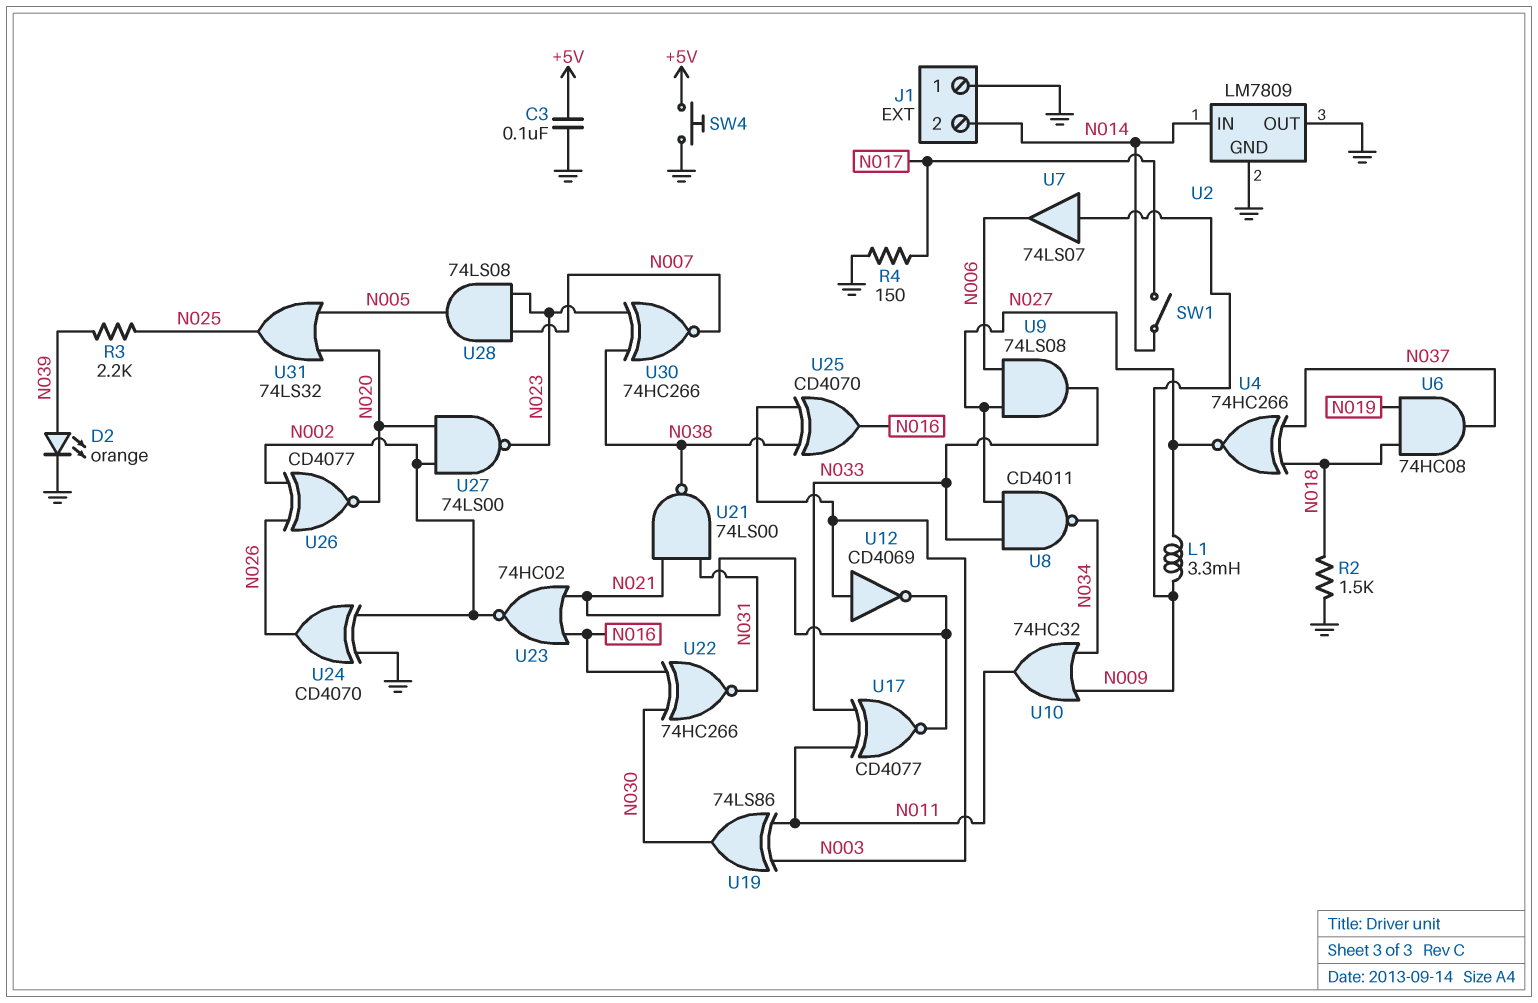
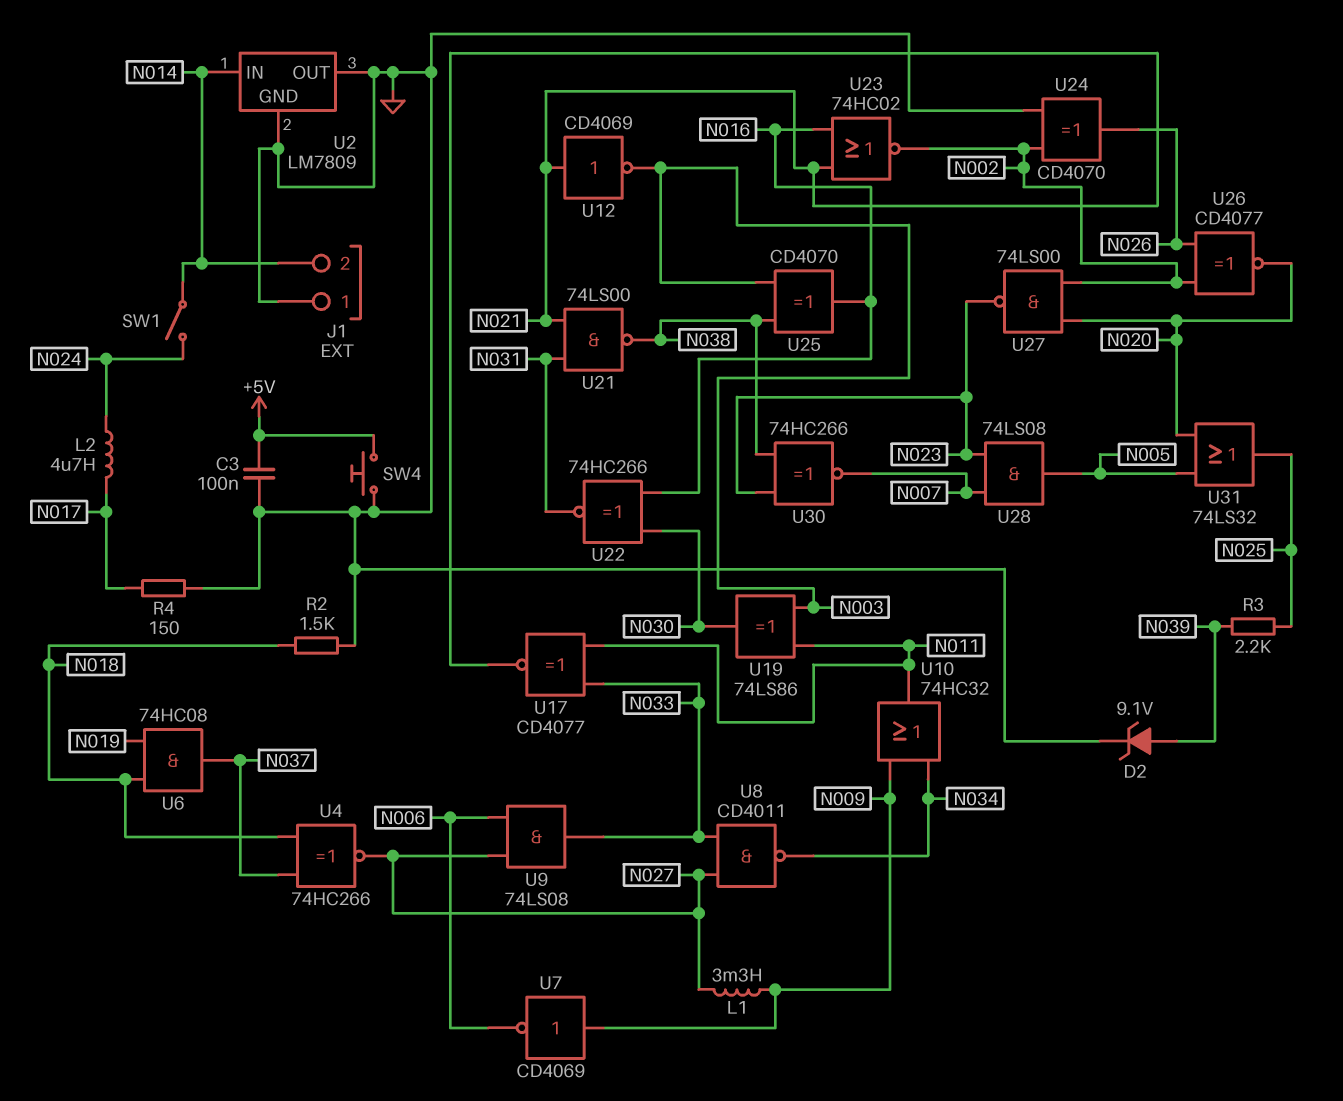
D2: LED orange (A N039, K GND) -> zener 9.1V (A N039, K GND)
L2: none -> 4.7uH (N017, N024)
SW1: switch (N014, N017) -> switch (N014, N024)
U7: buffer 74LS07 (in N009, out N006) -> NOT CD4069 (in N009, out N006)
U12: NOT CD4069 (in N003, out N021) -> NOT CD4069 (in N021, out N003)

